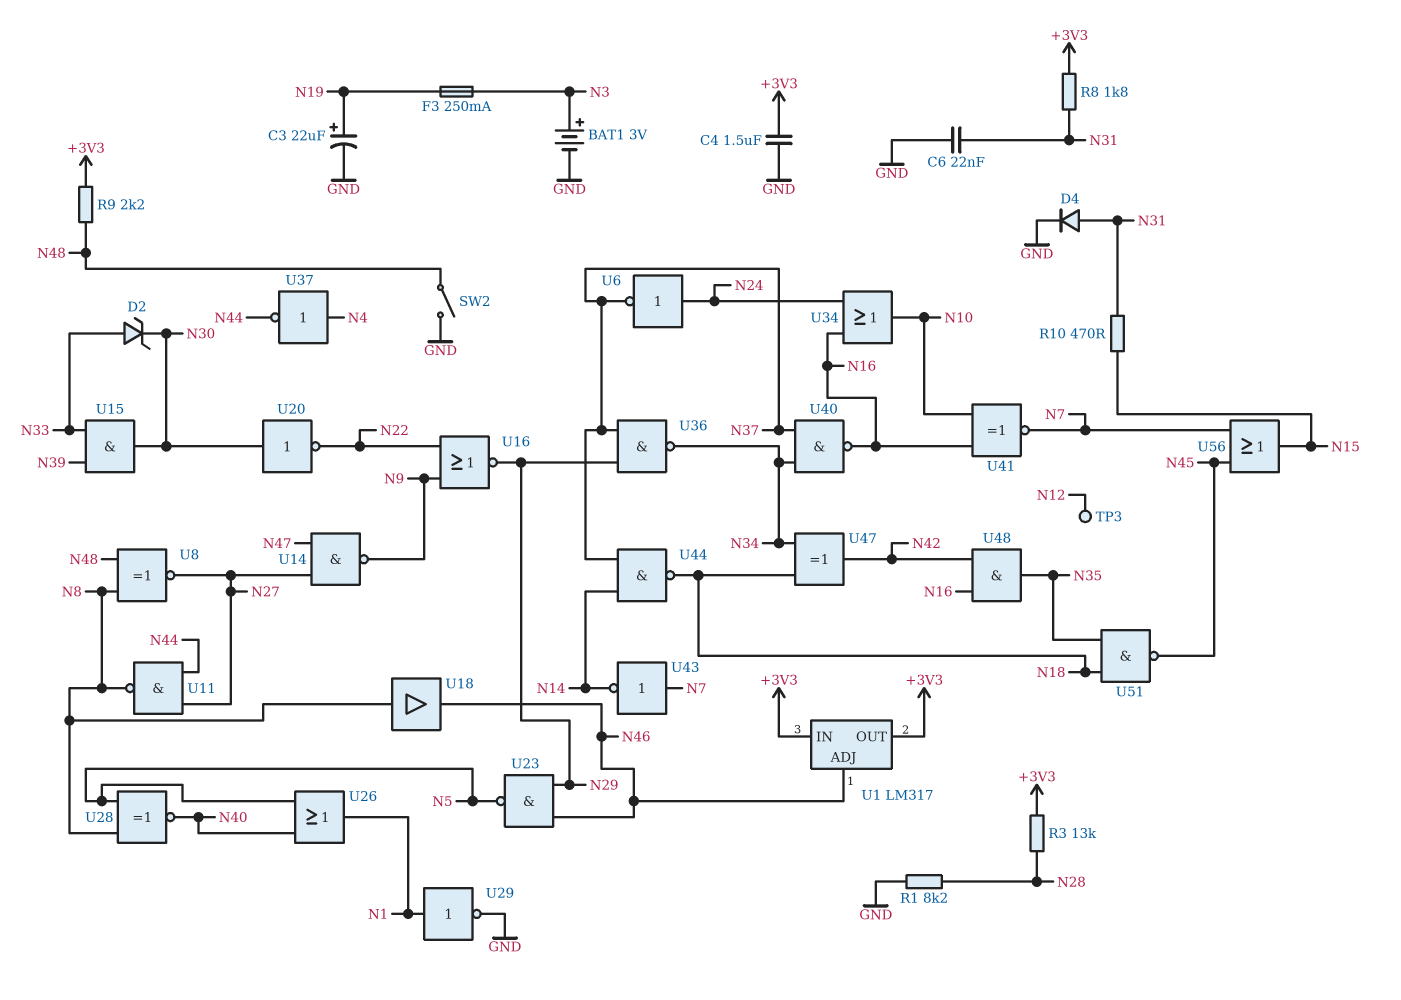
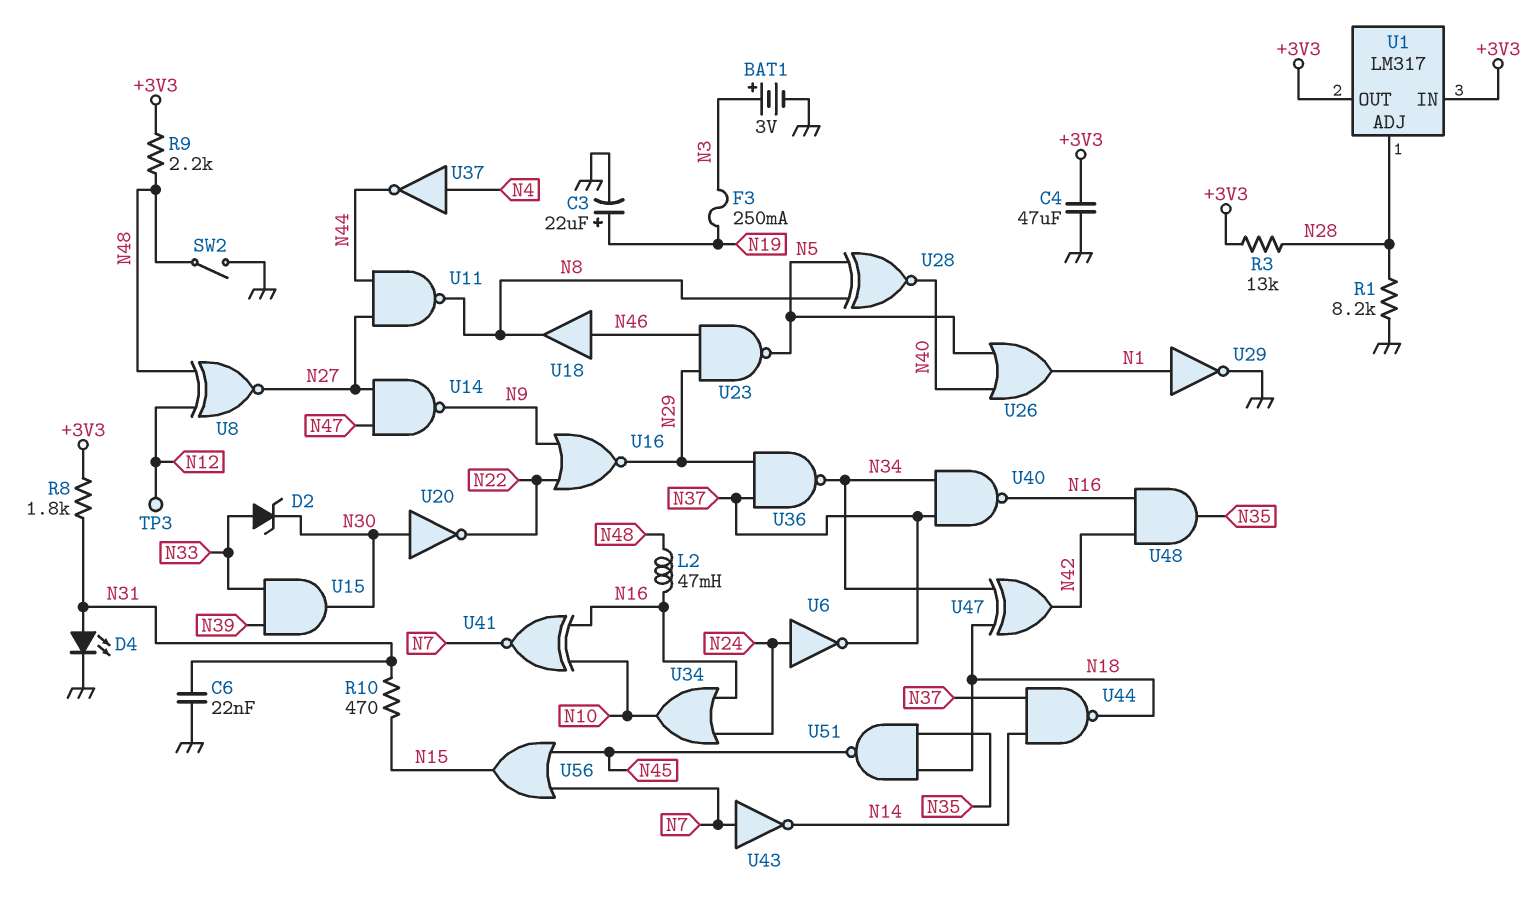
C4: 1.5uF (+3V3, GND) -> 47uF (+3V3, GND)
D4: diode (A N31, K GND) -> LED (A N31, K GND)
L2: none -> 47mH (N16, N48)
U1 pin ADJ: N46 -> N28
U8: XNOR (in N8, in N48, out N27) -> XNOR (in N12, in N48, out N27)
U18: buffer (in N8, out N46) -> buffer (in N46, out N8)

